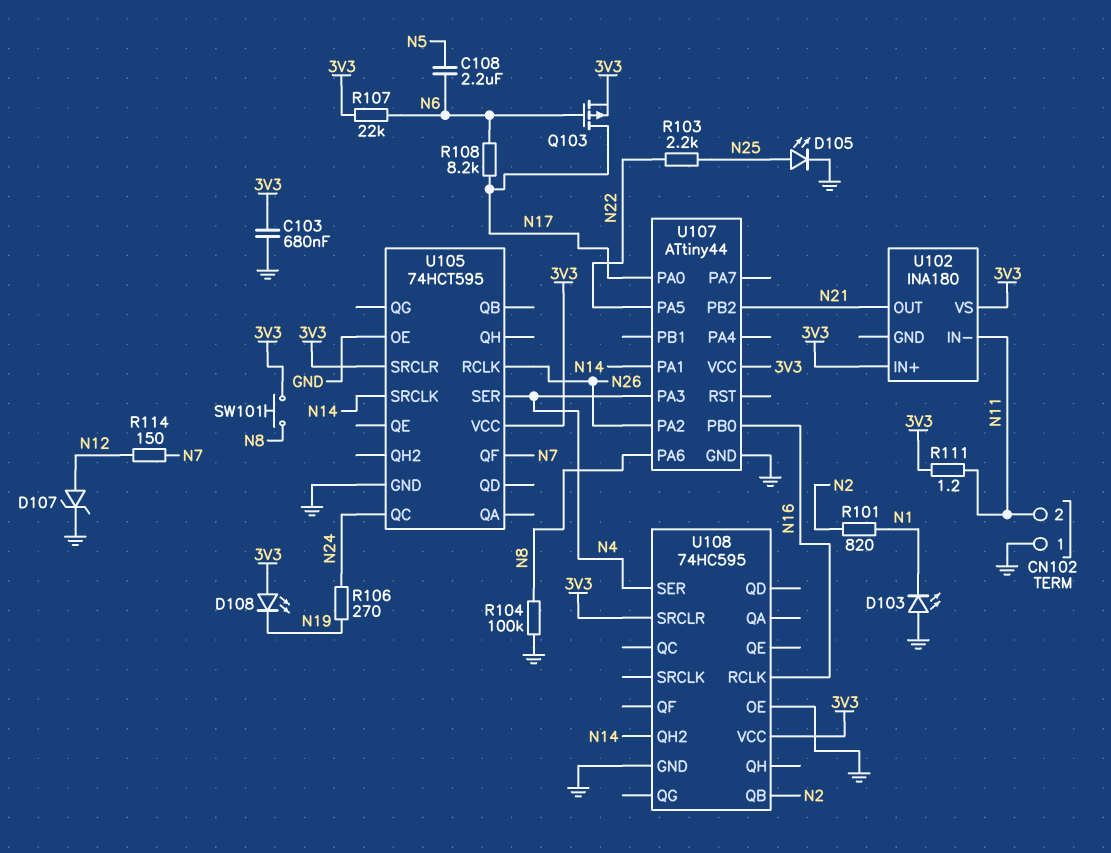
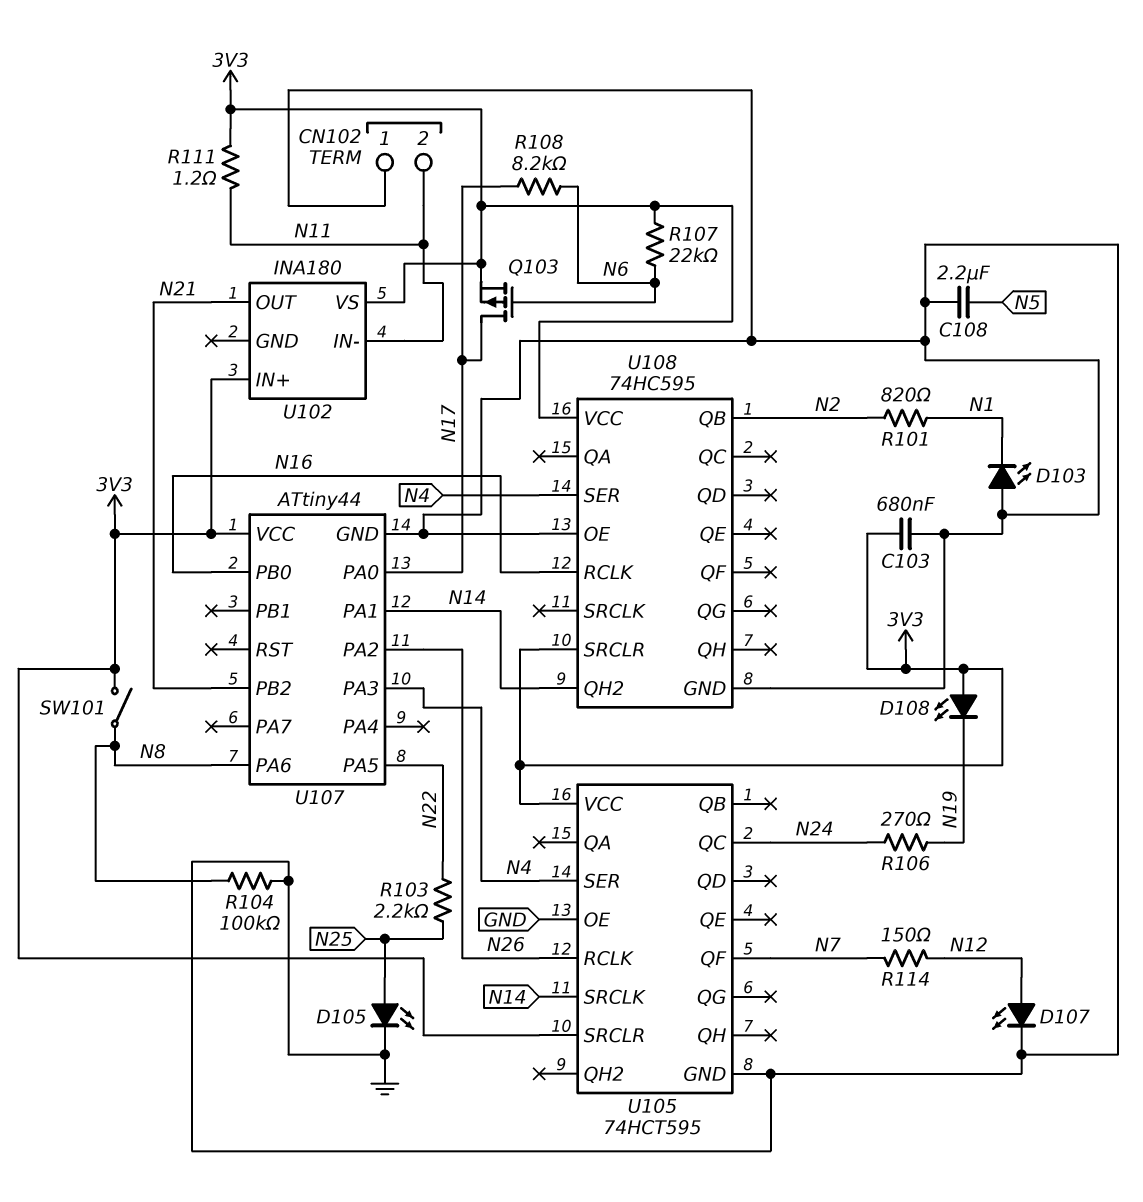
C108: 2.2uF (N5, N6) -> 2.2uF (GND, N5)
D107: zener (A N12, K GND) -> LED (A N12, K GND)
SW101: button (3V3, N8) -> switch (3V3, N8)

